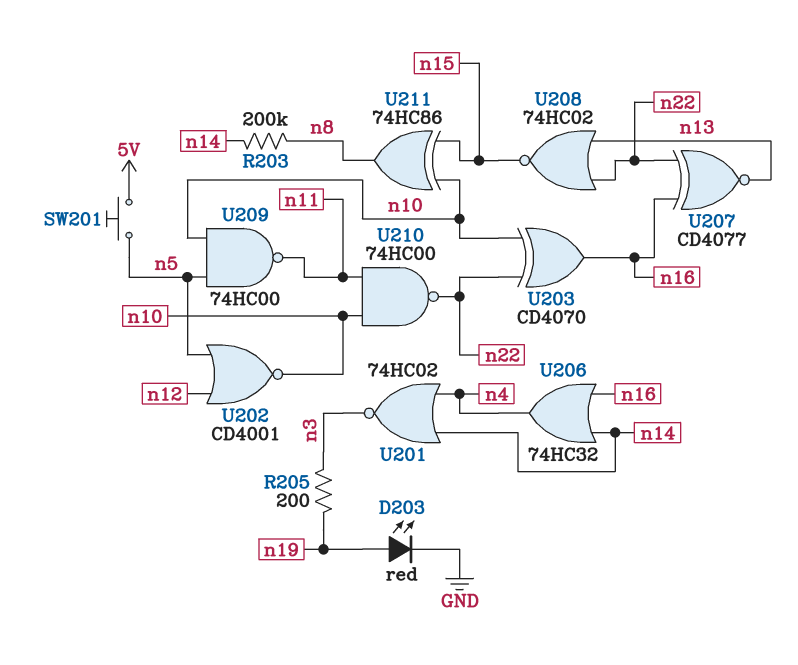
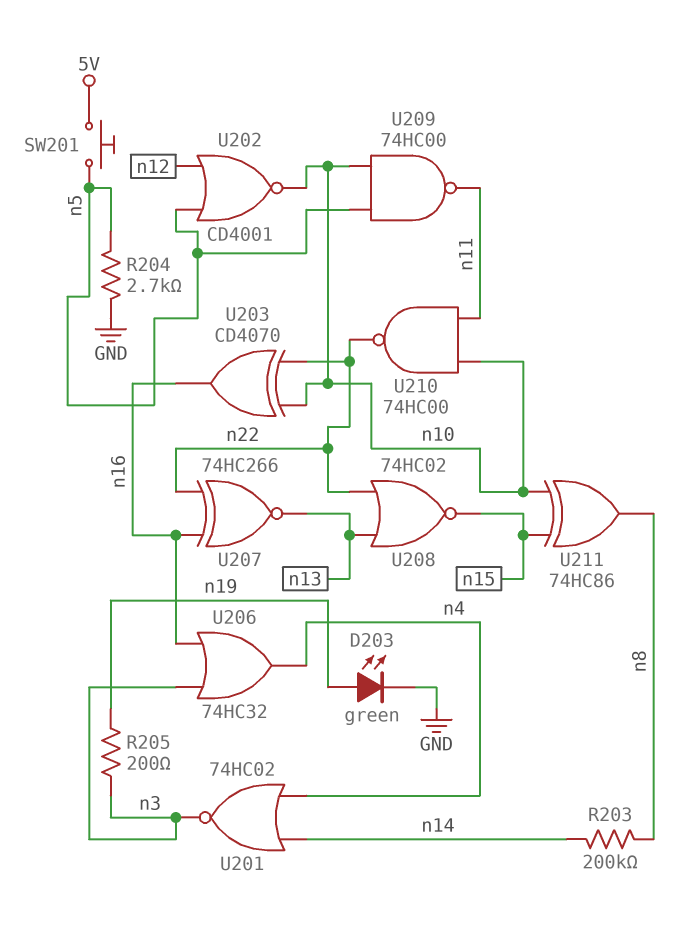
D203: LED red (A n19, K GND) -> LED green (A n19, K GND)
R204: none -> 2.7k (GND, n5)
U206: OR 74HC32 (in n14, in n16, out n4) -> OR 74HC32 (in n3, in n16, out n4)
U207: XNOR CD4077 (in n16, in n22, out n13) -> XNOR 74HC266 (in n16, in n22, out n13)

